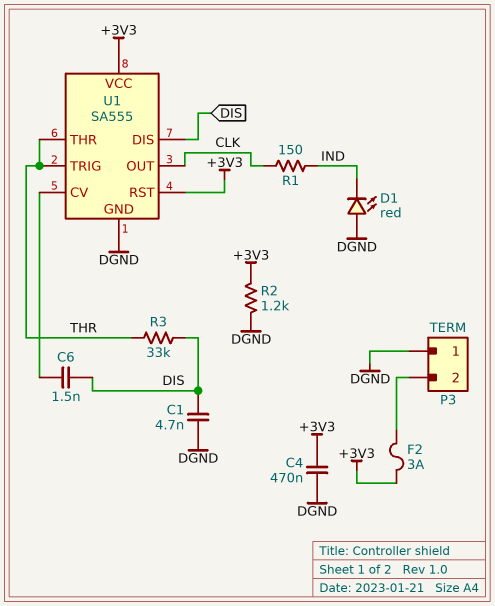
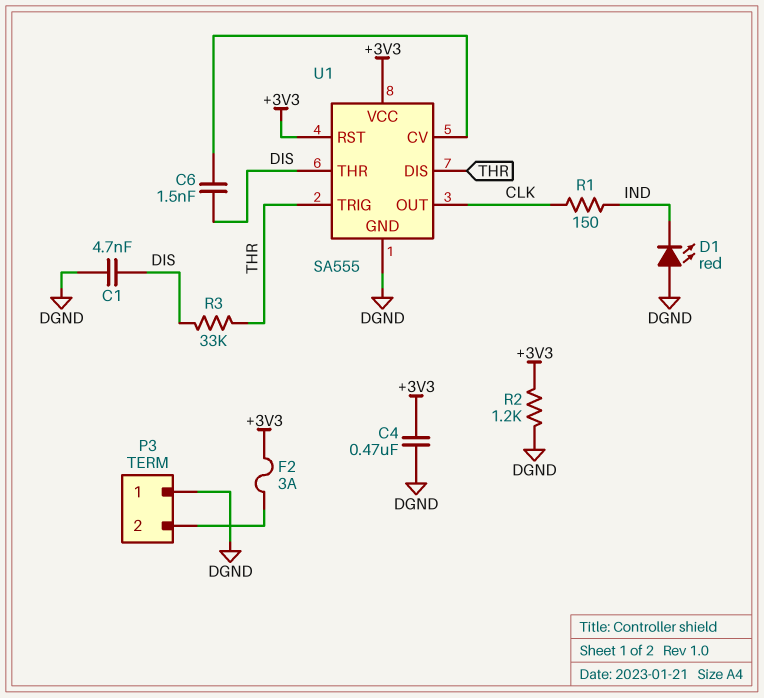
U1 pin DIS: DIS -> THR
U1 pin THR: THR -> DIS

